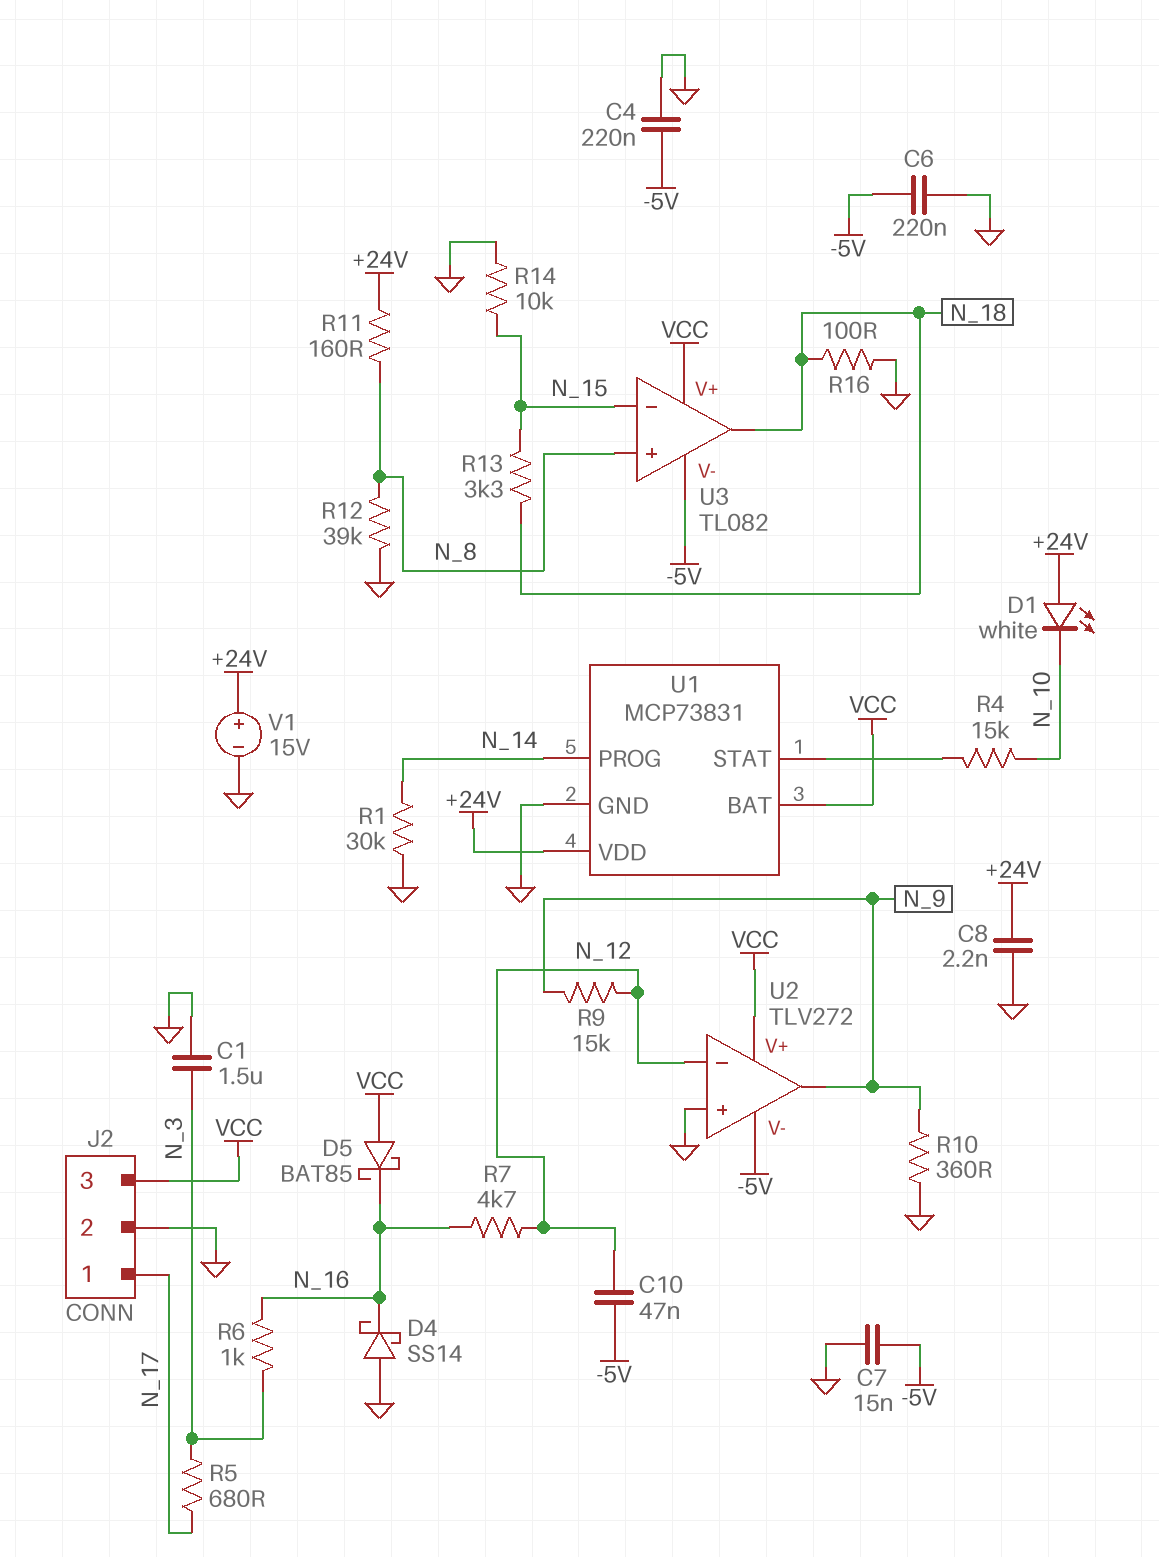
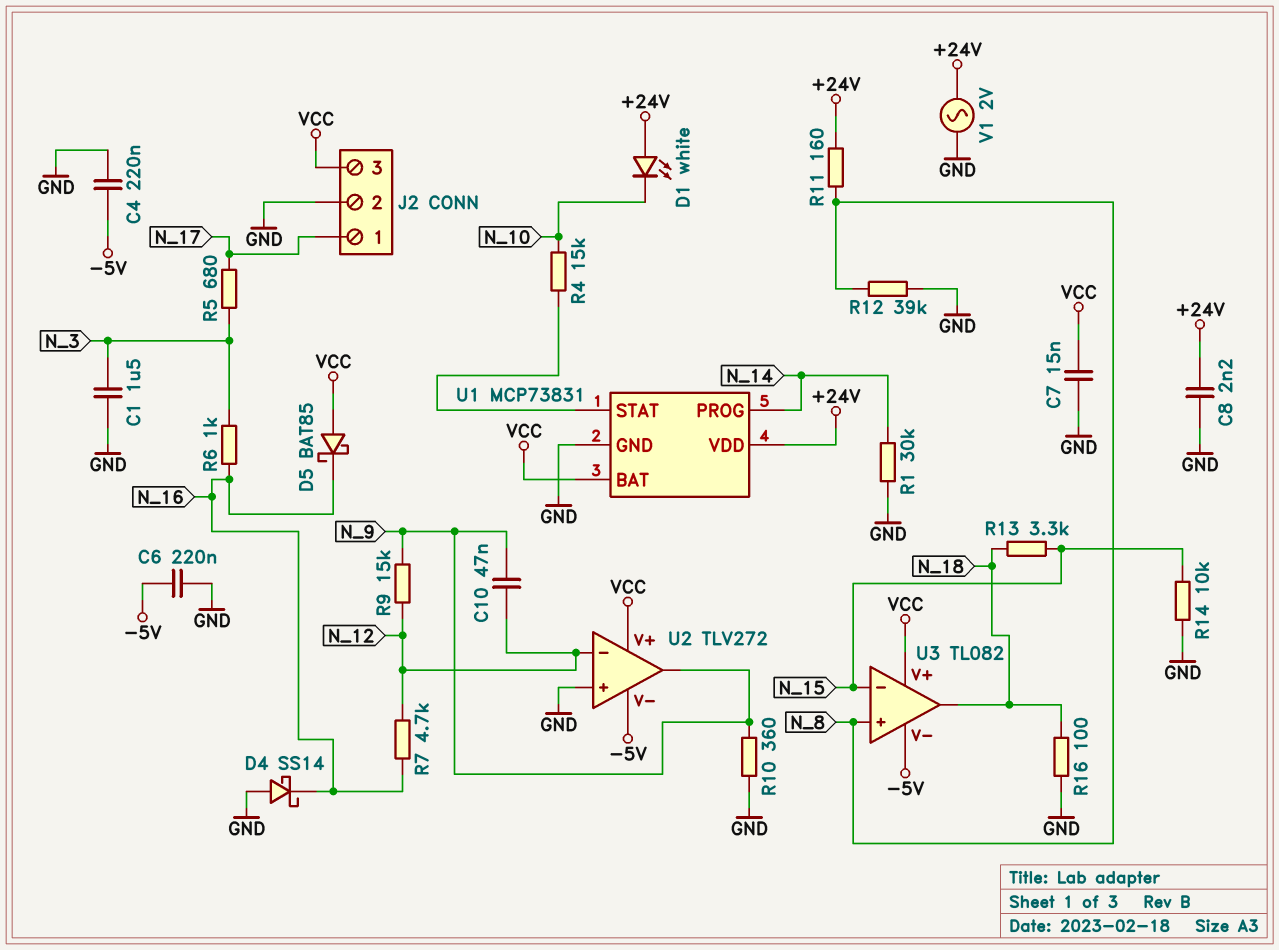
C7: 15nF (-5V, GND) -> 15nF (GND, VCC)
C10: 47nF (-5V, N_12) -> 47nF (N_9, N_12)
V1: 15V (plus +24V, minus GND) -> AC 2V (+24V, GND)

